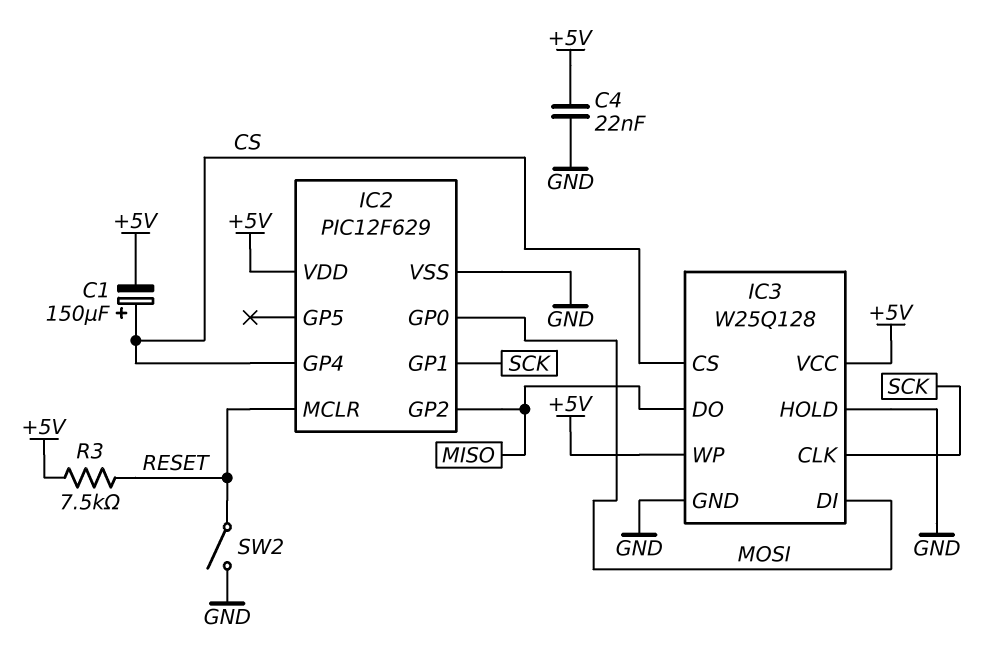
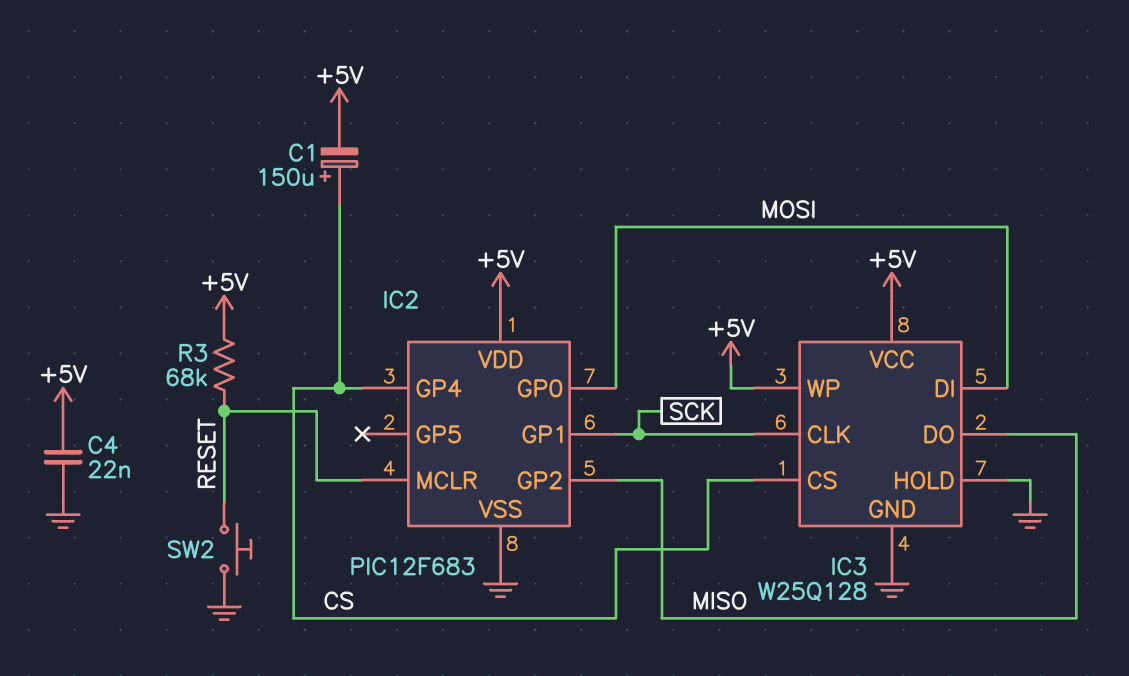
IC2: PIC12F629 -> PIC12F683
R3: 7.5k (+5V, RESET) -> 68k (+5V, RESET)
SW2: switch (GND, RESET) -> button (GND, RESET)

